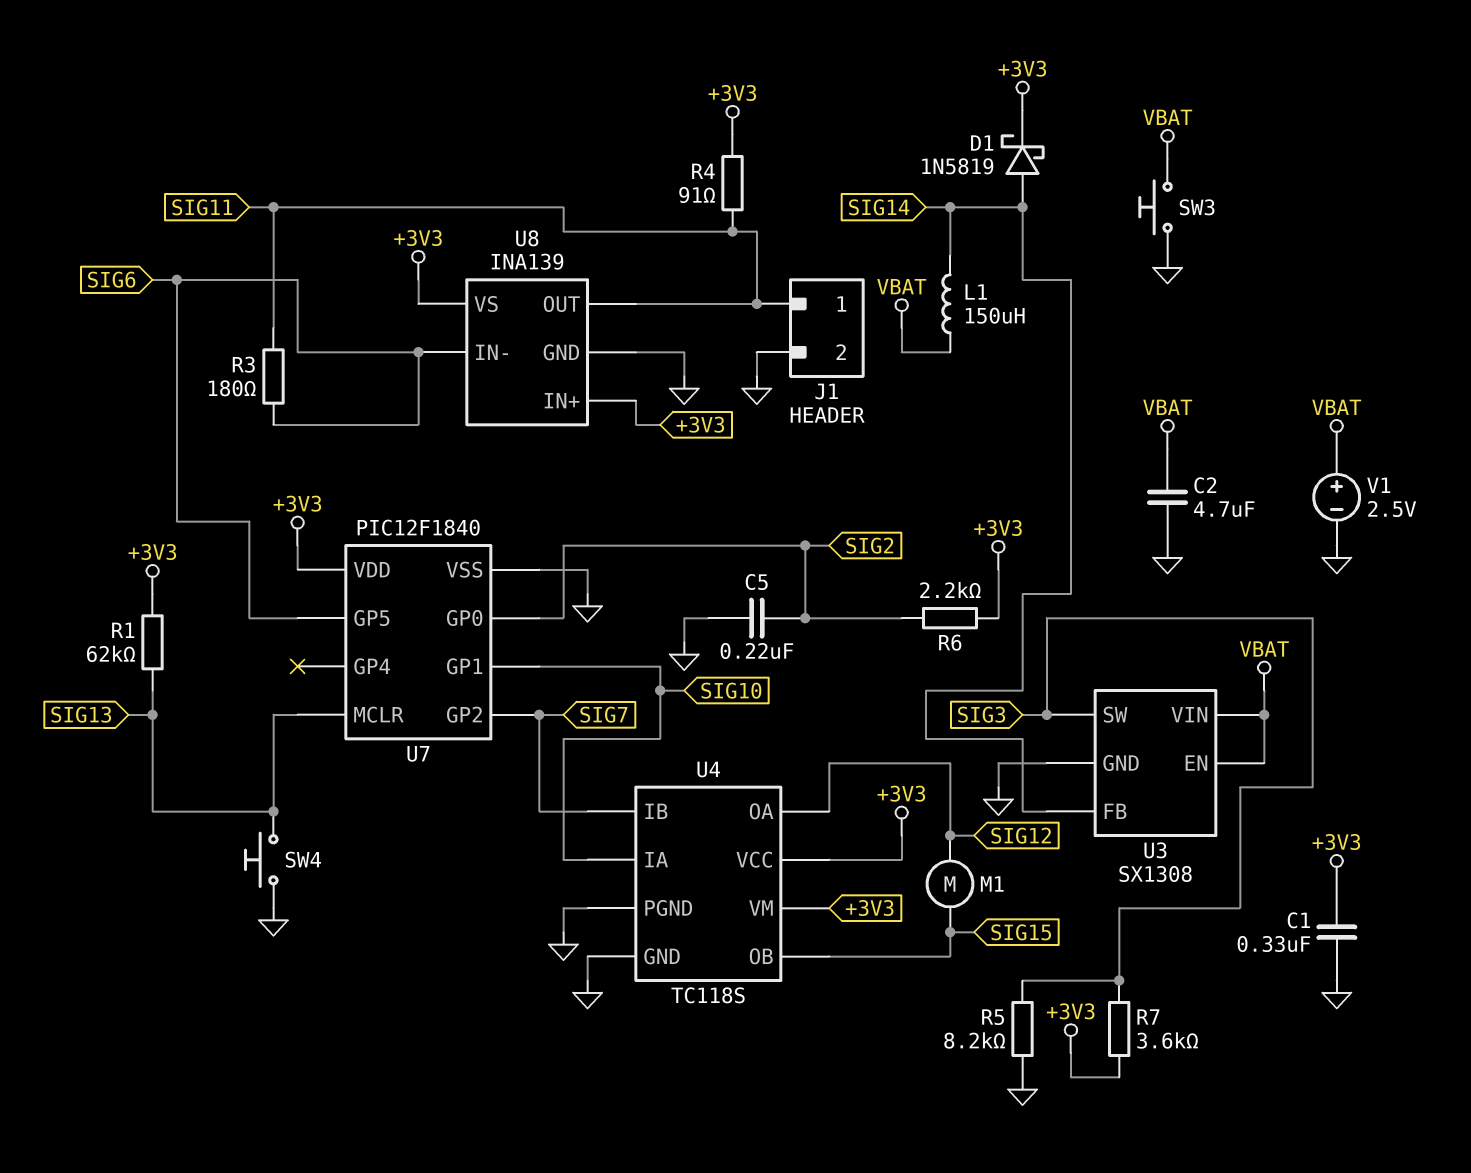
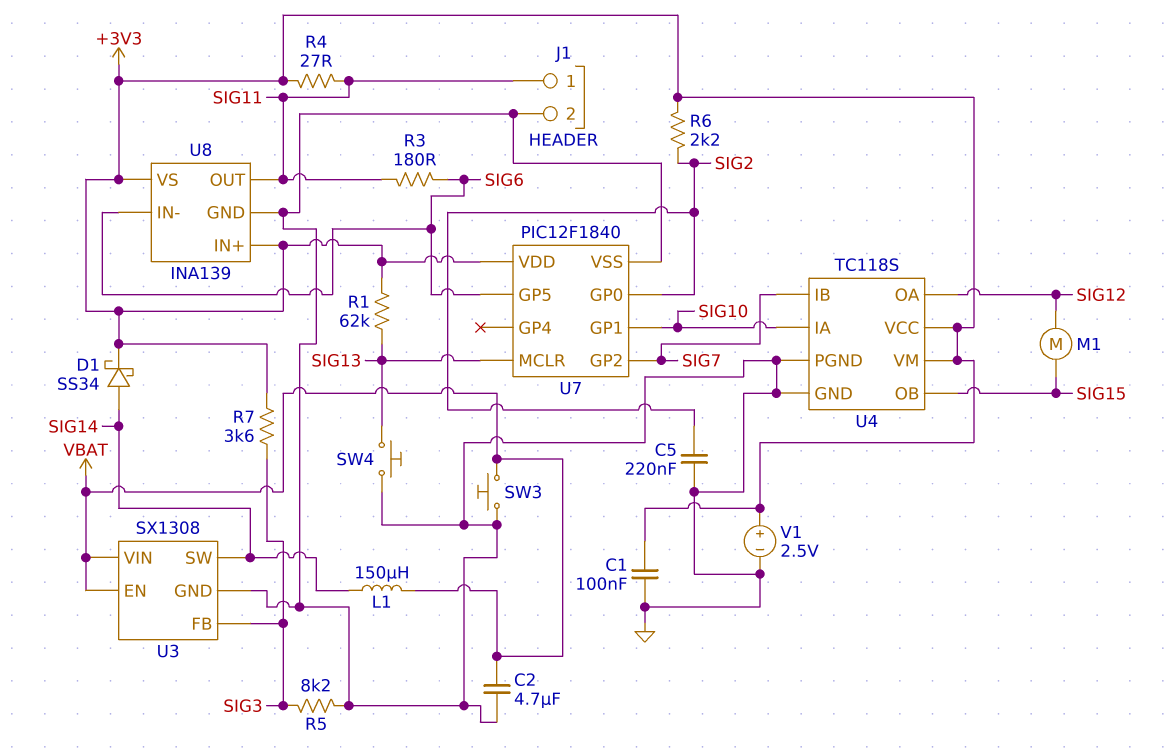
C1: 330nF (+3V3, GND) -> 100nF (+3V3, GND)
D1: schottky 1N5819 (A SIG14, K +3V3) -> schottky SS34 (A SIG14, K +3V3)
R4: 91 (+3V3, SIG11) -> 27 (+3V3, SIG11)
U3 pin FB: SIG14 -> SIG3
U3 pin SW: SIG3 -> SIG14
V1: 2.5V (plus VBAT, minus GND) -> 2.5V (plus +3V3, minus GND)

